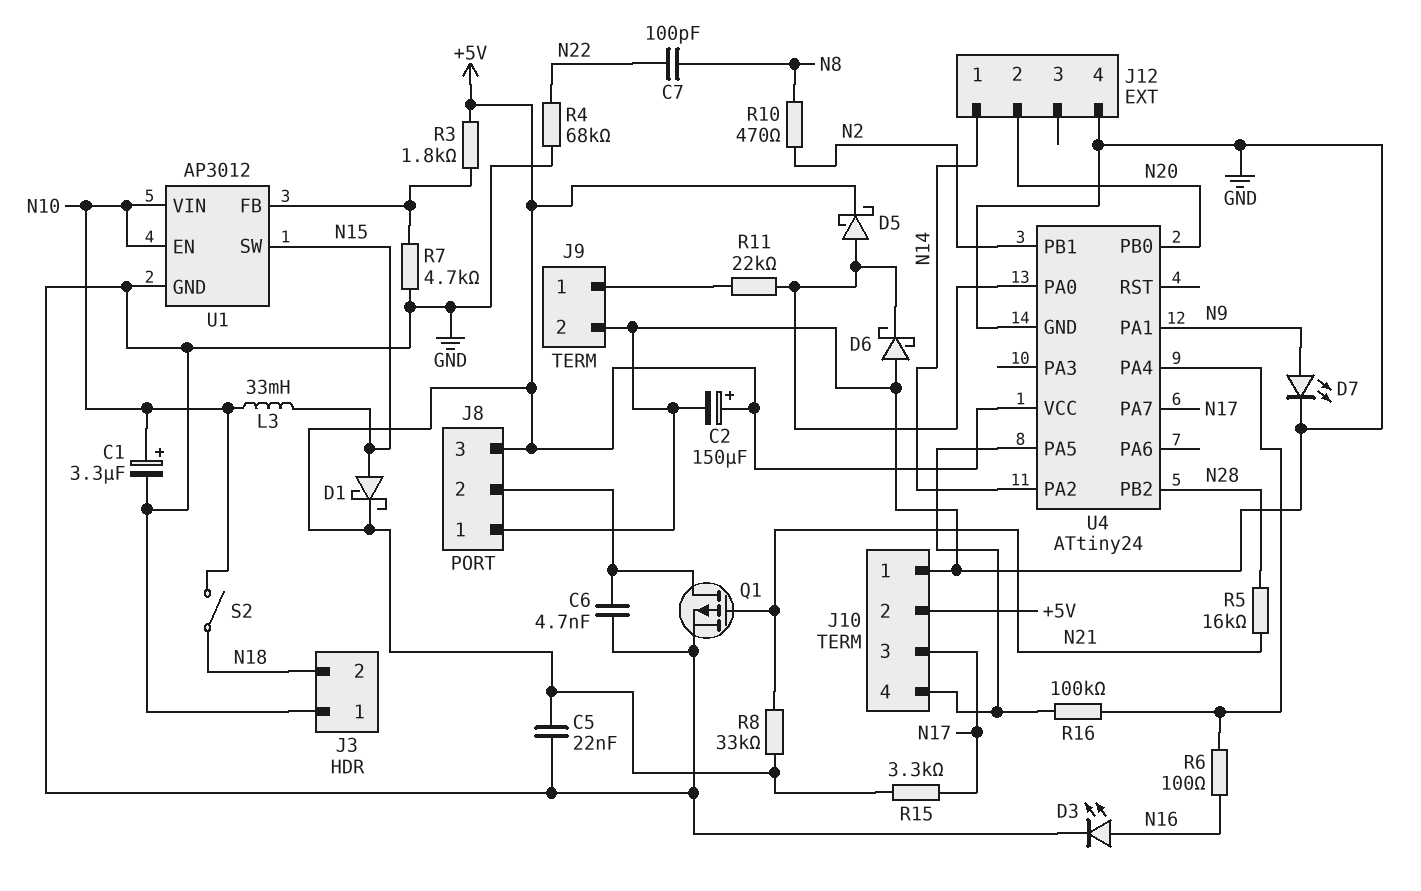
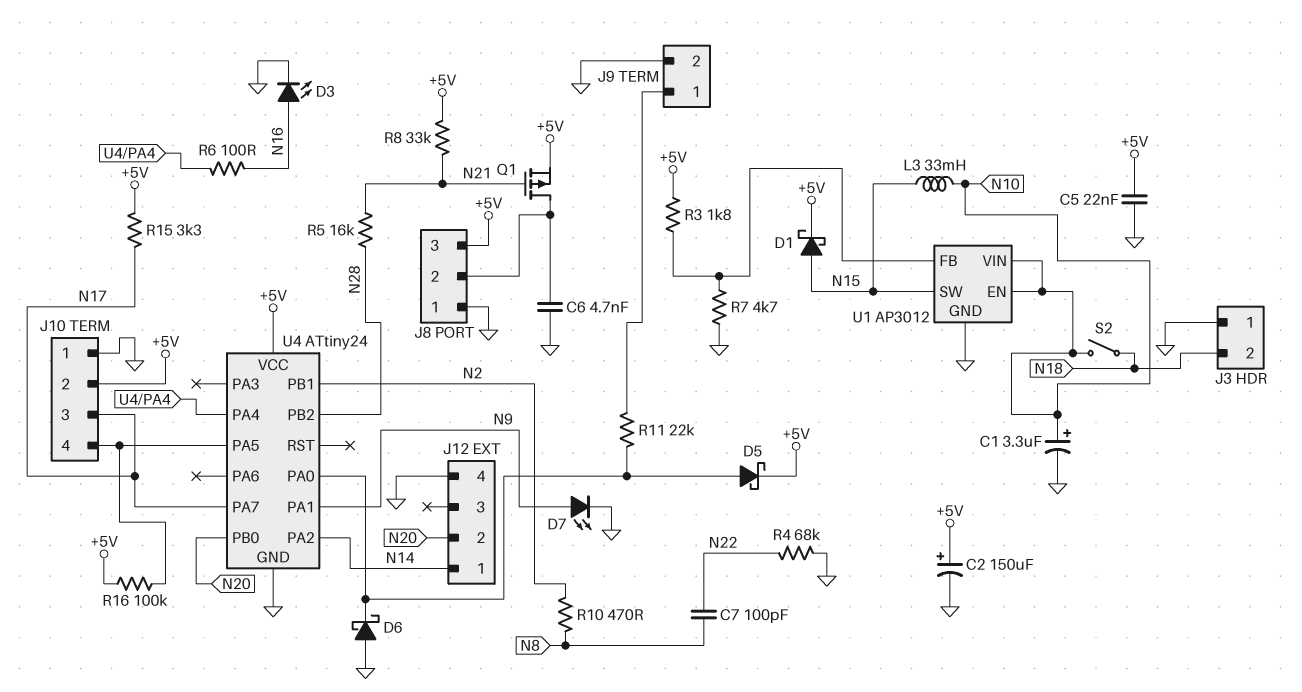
Q1: PMOS (G N21, D J8/2, S GND) -> PMOS (G N21, D J8/2, S +5V)
R16: 100k (J10/4, U4/PA4) -> 100k (+5V, J10/4)

